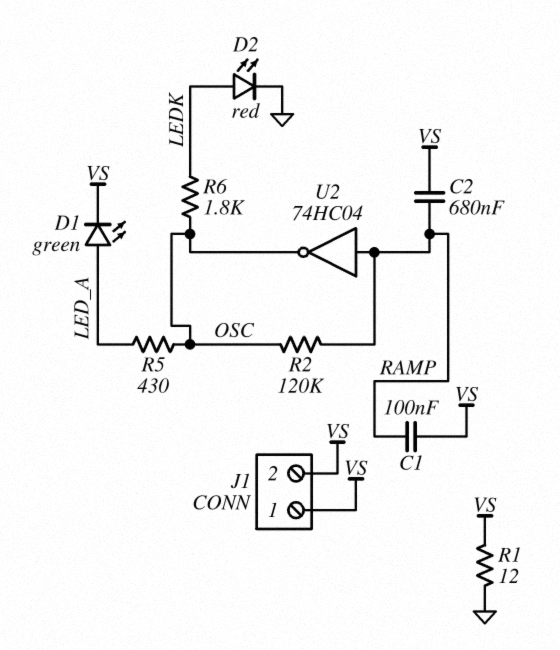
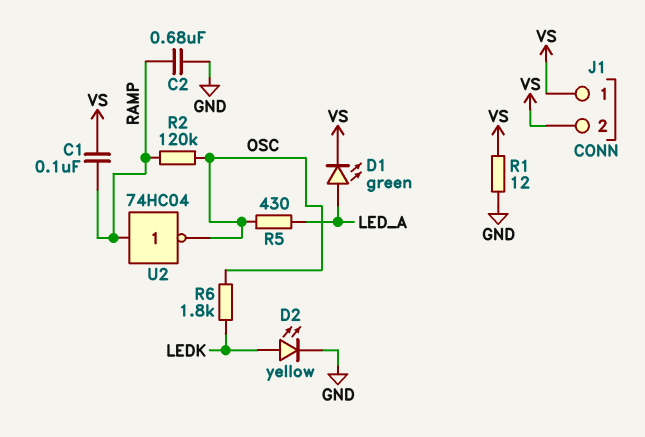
C2: 680nF (RAMP, VS) -> 680nF (GND, RAMP)
D2: LED red (A LEDK, K GND) -> LED yellow (A LEDK, K GND)

